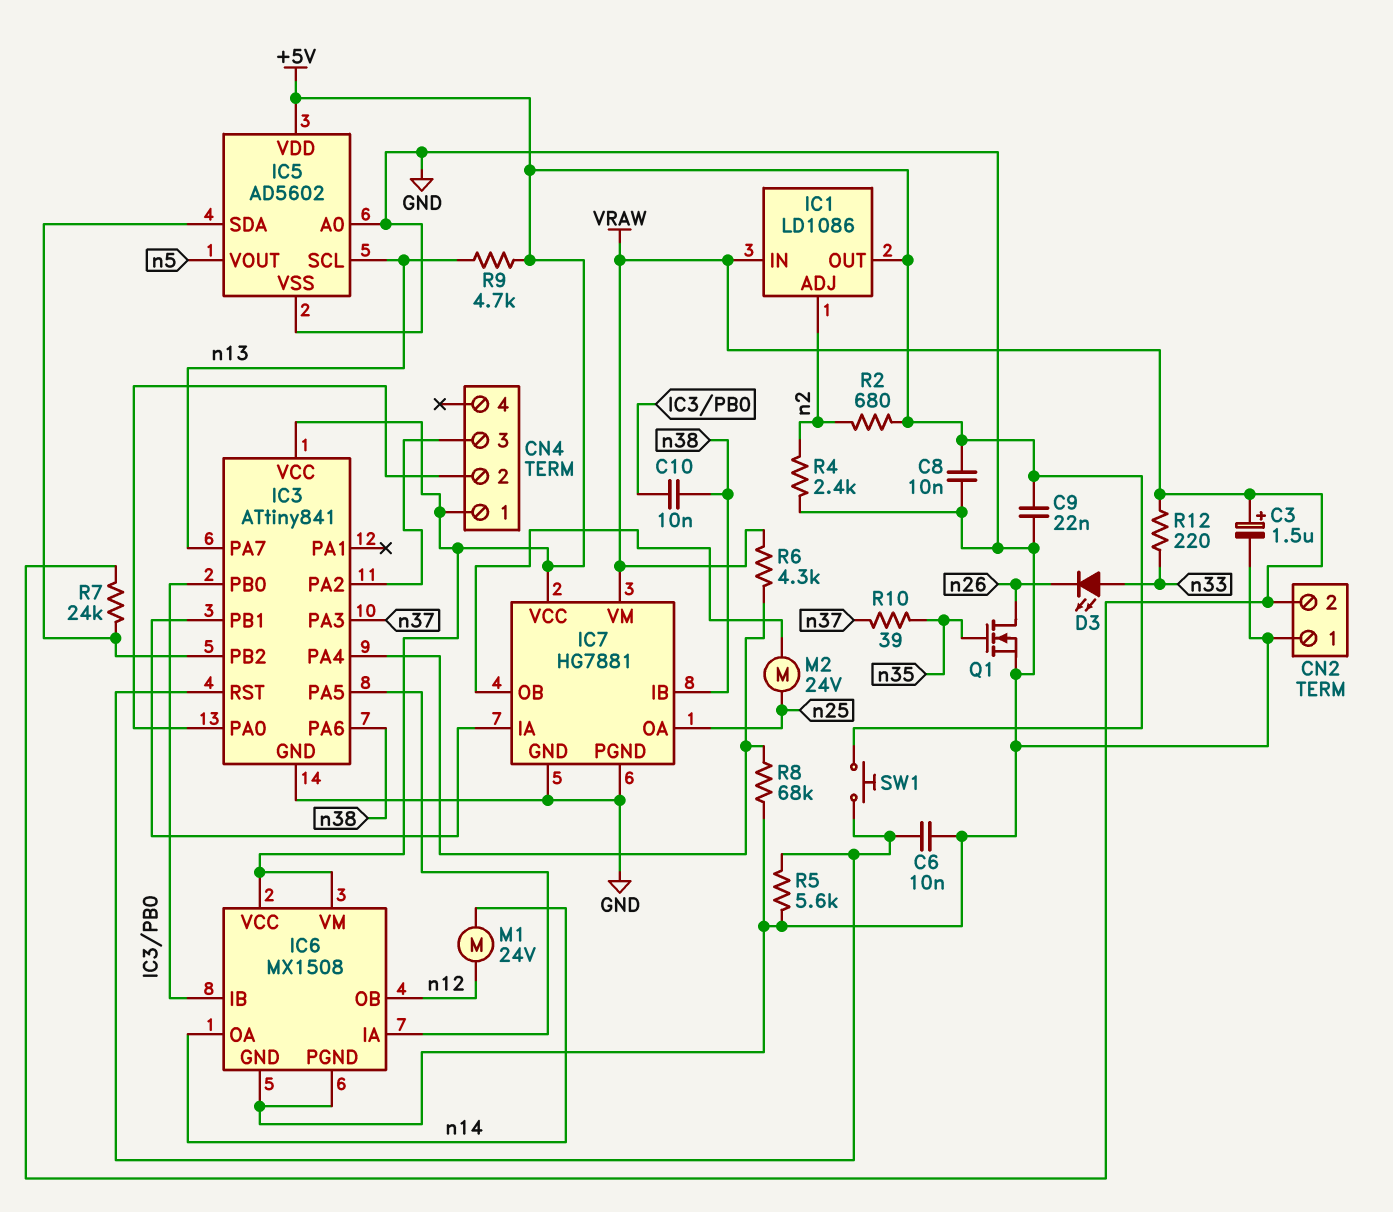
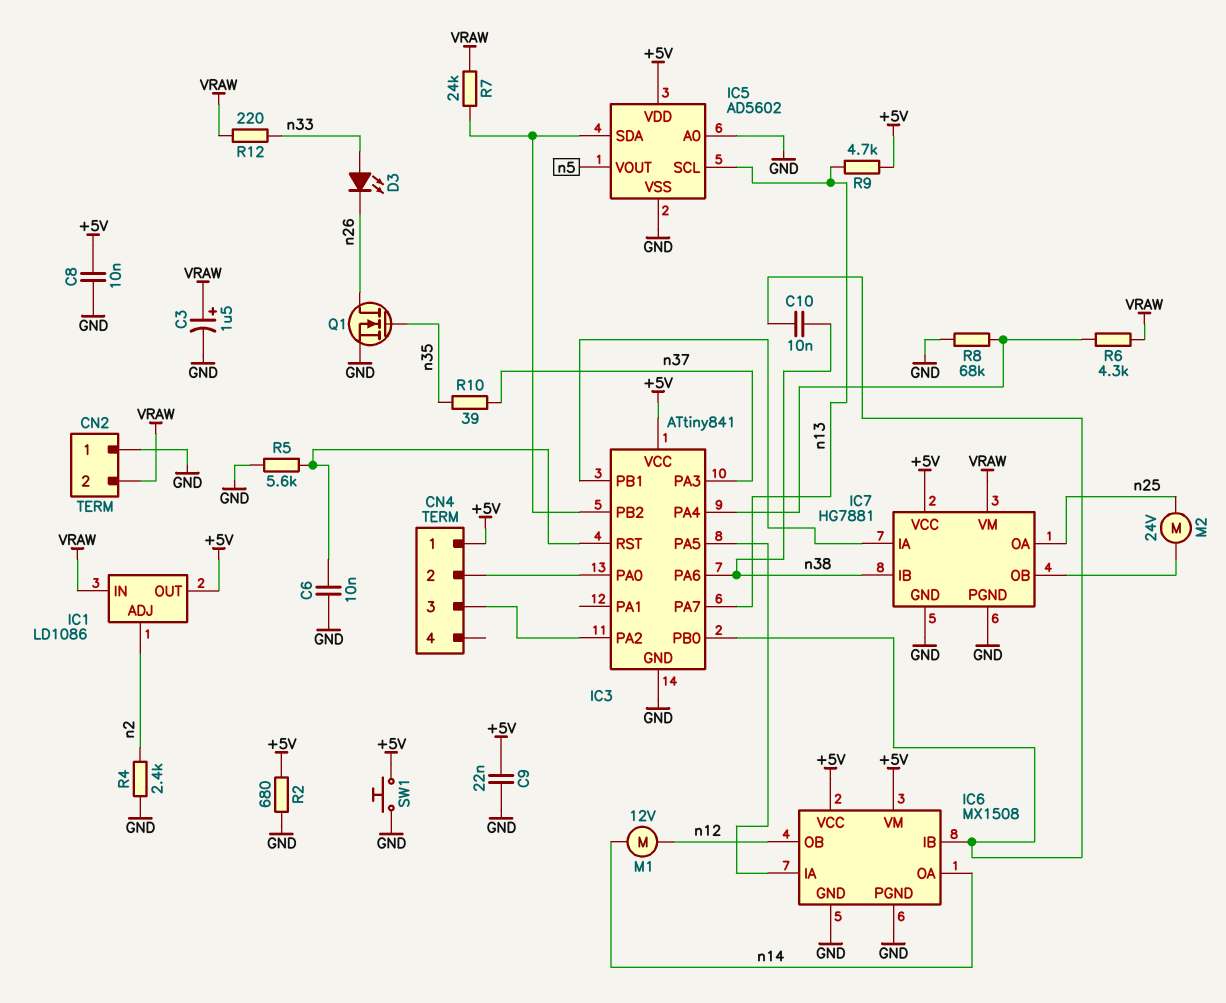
M1: motor 24V (n12, n14) -> motor 12V (n12, n14)
R2: 680 (+5V, n2) -> 680 (+5V, GND)
SW1: button (+5V, IC3/RST) -> button (+5V, GND)

